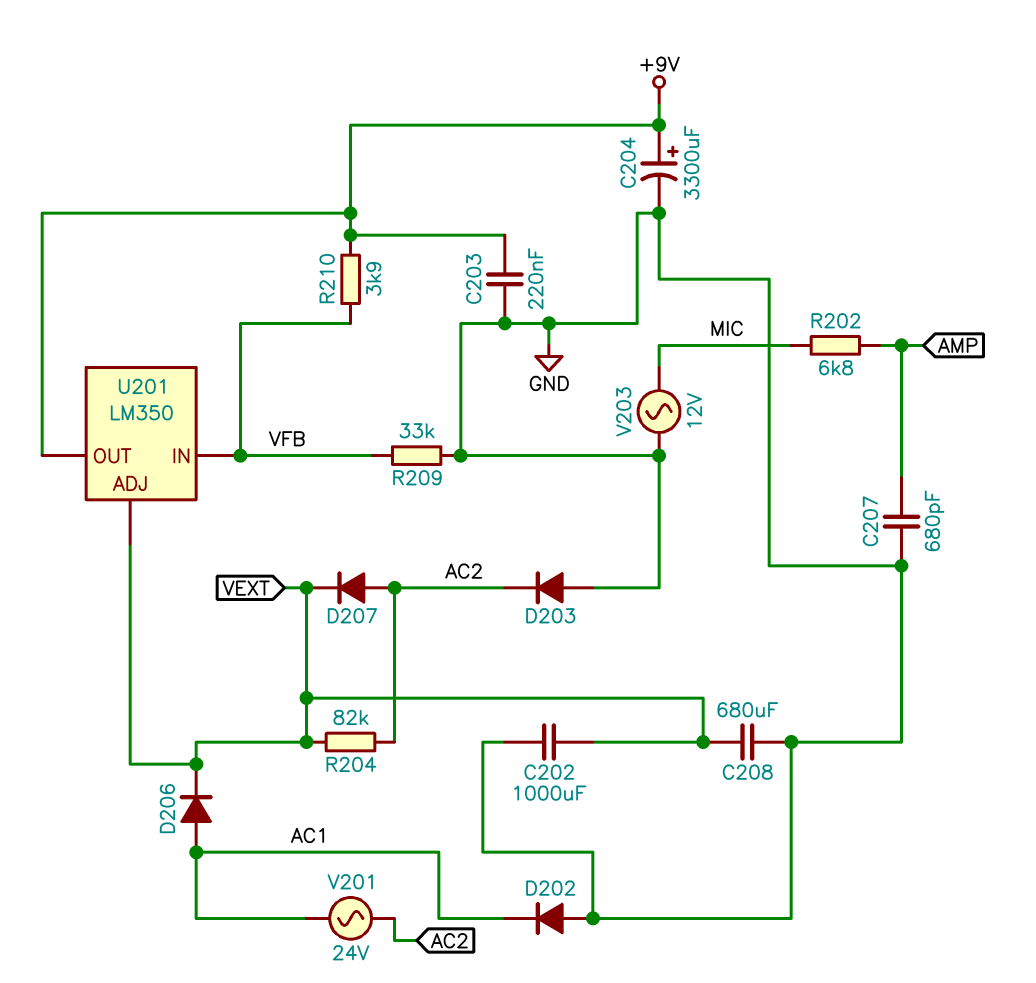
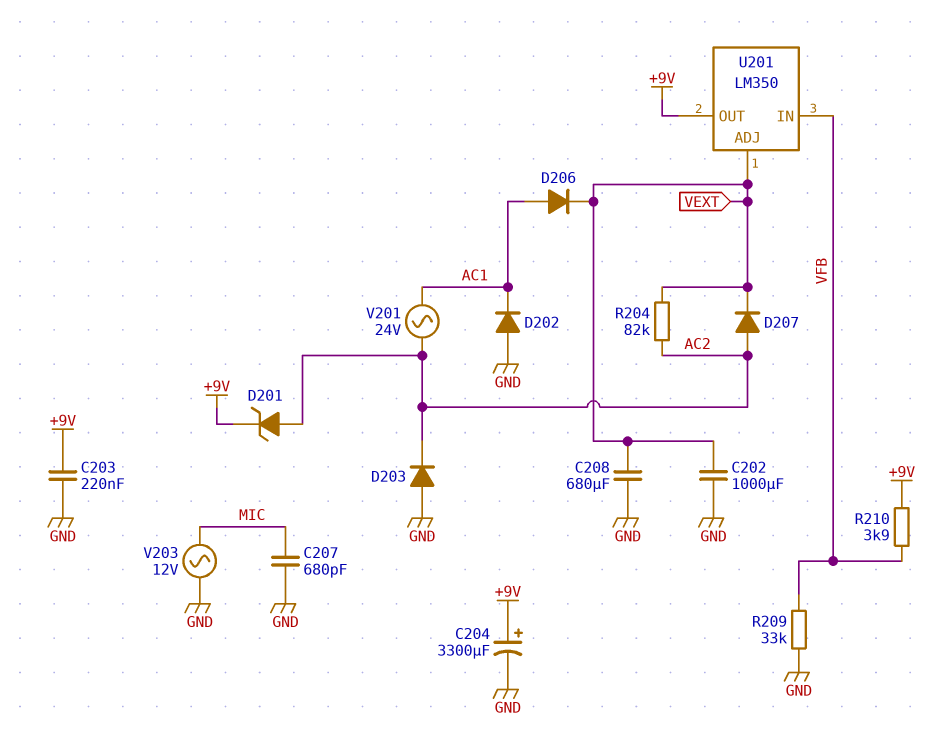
C207: 680pF (AMP, GND) -> 680pF (GND, MIC)
D201: none -> zener (A AC2, K +9V)
R202: 6.8k (AMP, MIC) -> none

